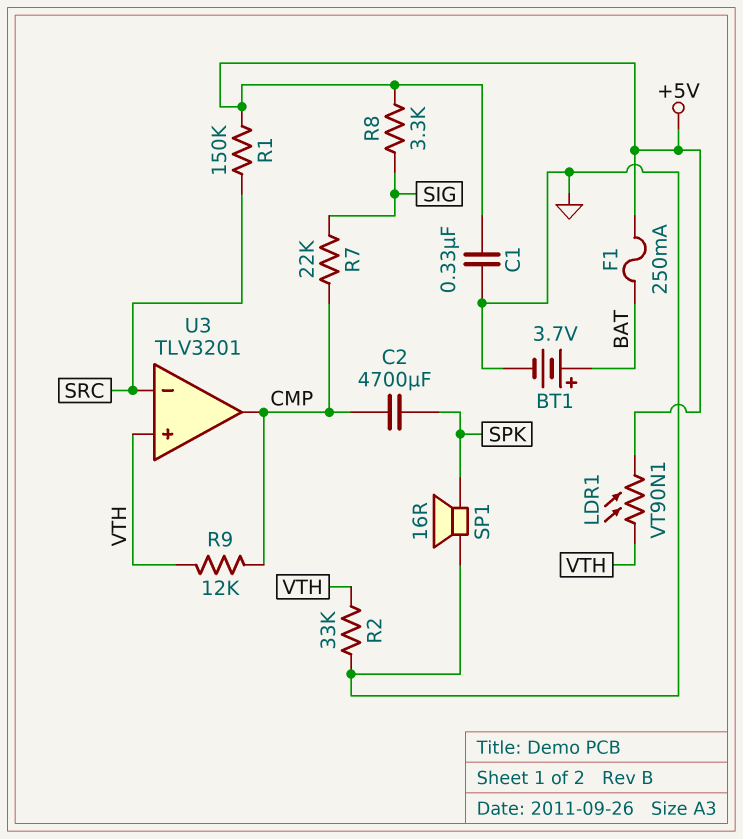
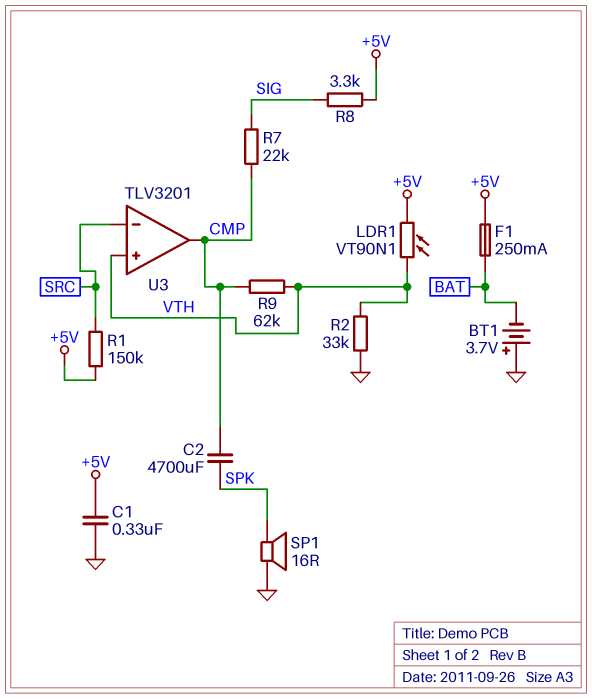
BT1: 3.7V (plus BAT, minus GND) -> 3.7V (plus GND, minus BAT)
R9: 12k (CMP, VTH) -> 62k (CMP, VTH)

